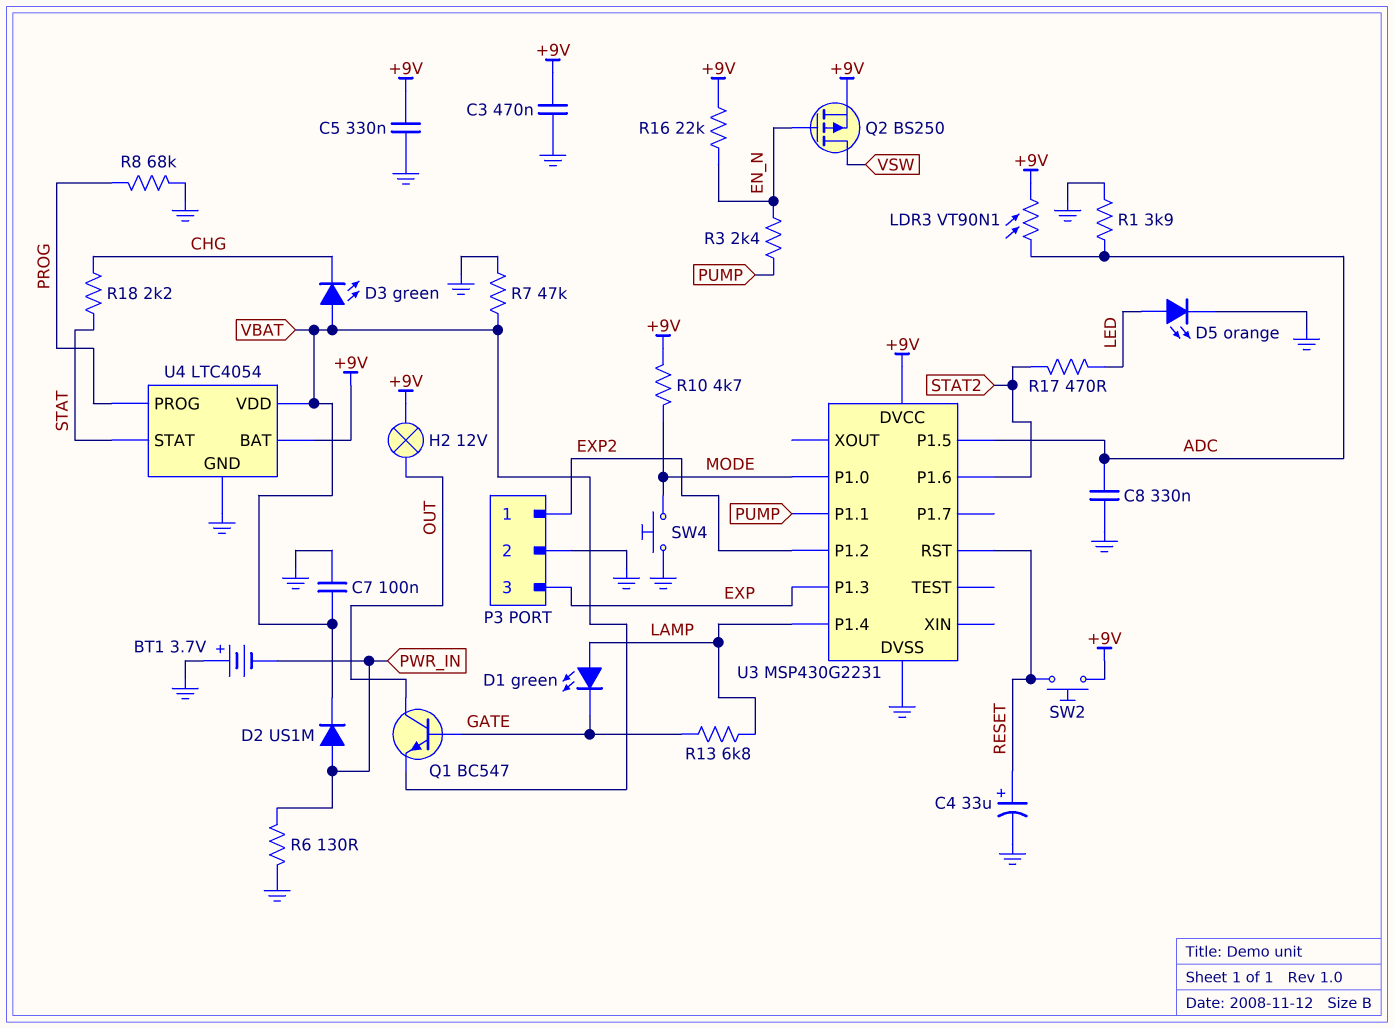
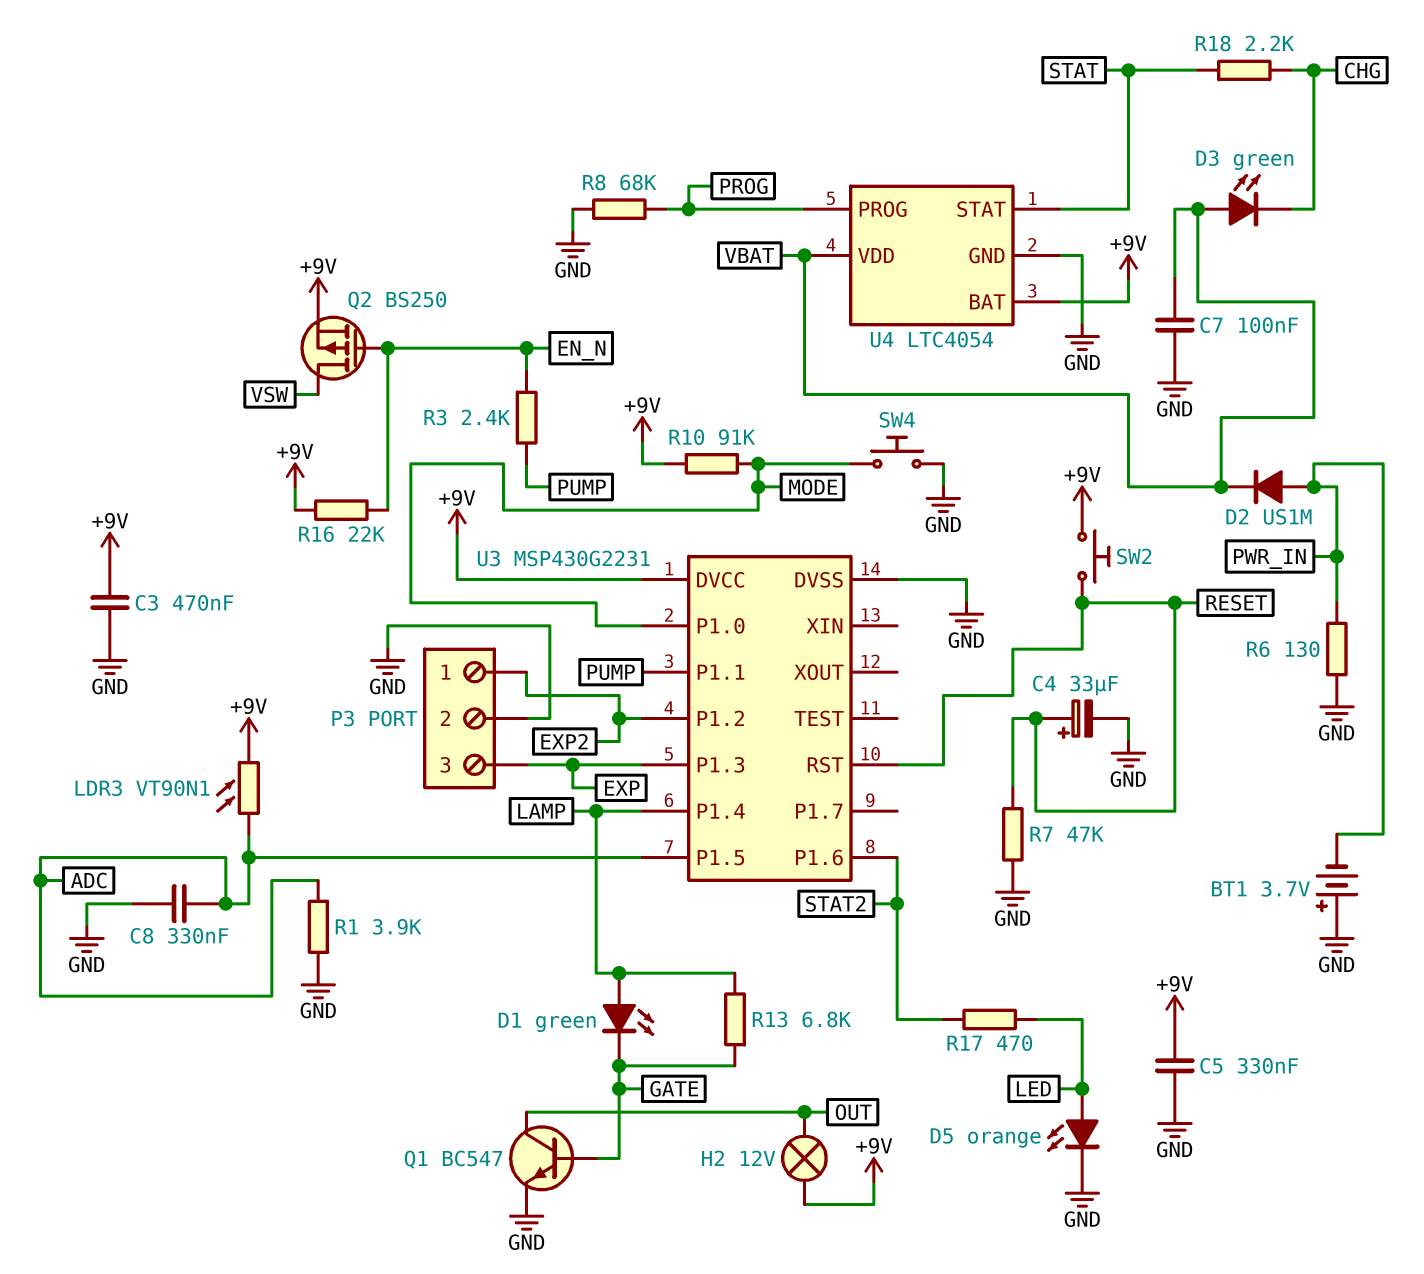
Q1: NPN BC547 (B GATE, C OUT, E VBAT) -> NPN BC547 (B GATE, C OUT, E GND)
R7: 47k (GND, VBAT) -> 47k (GND, RESET)
R10: 4.7k (+9V, MODE) -> 91k (+9V, MODE)

